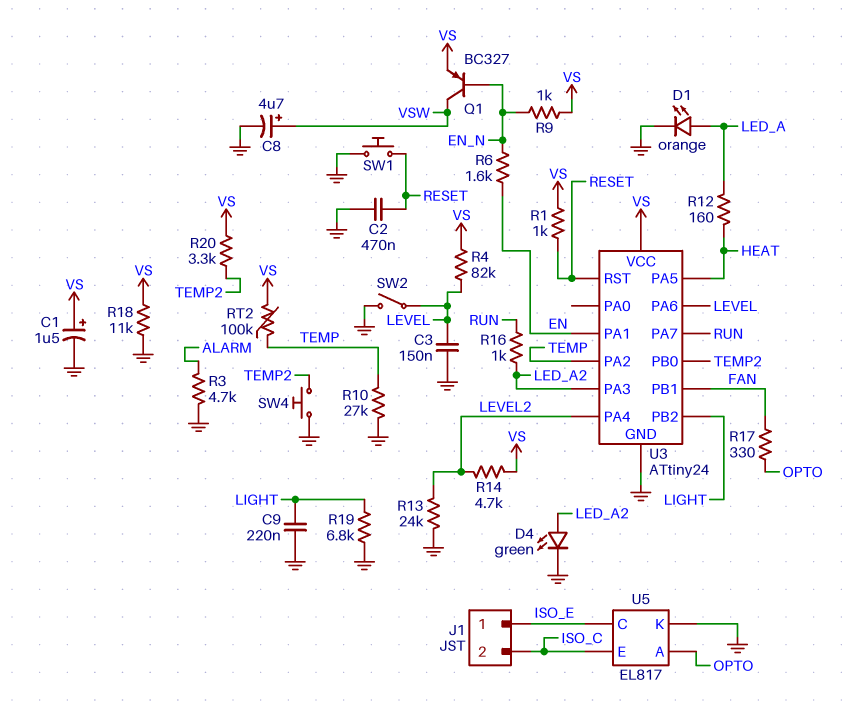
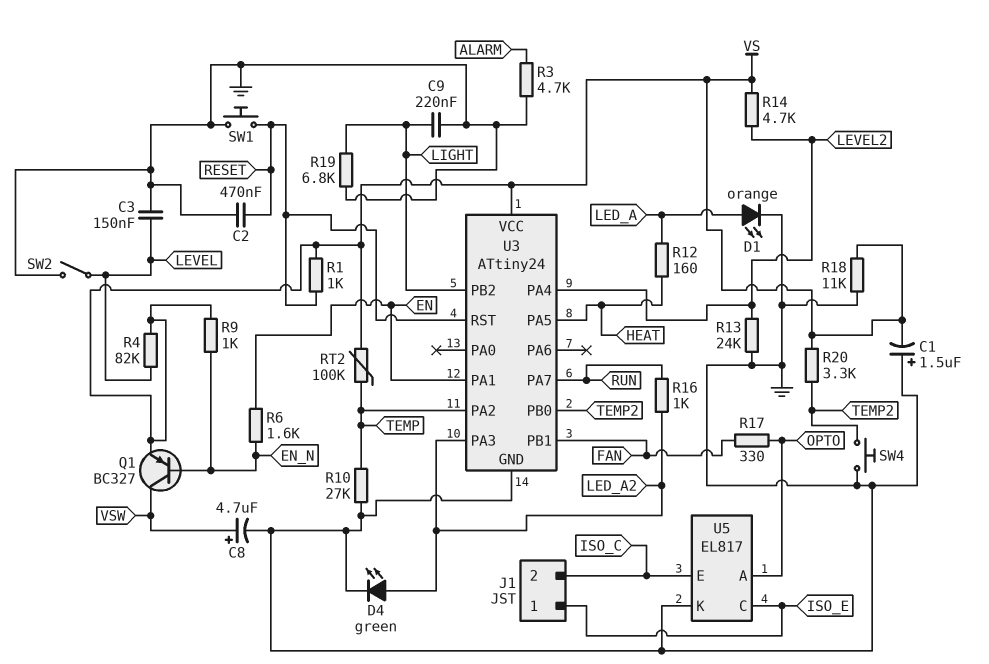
C1: 1.5uF (plus VS, minus GND) -> 1.5uF (plus GND, minus VS)
U3 pin PA6: LEVEL -> none

